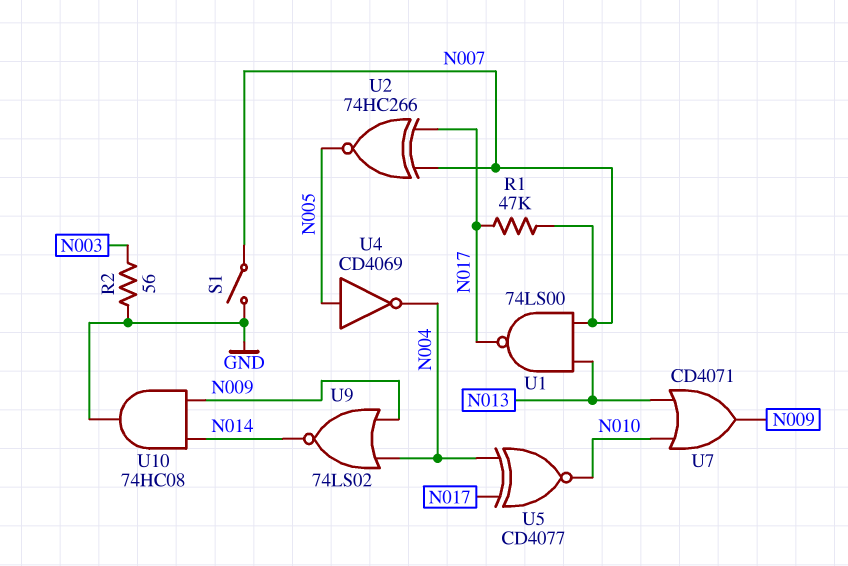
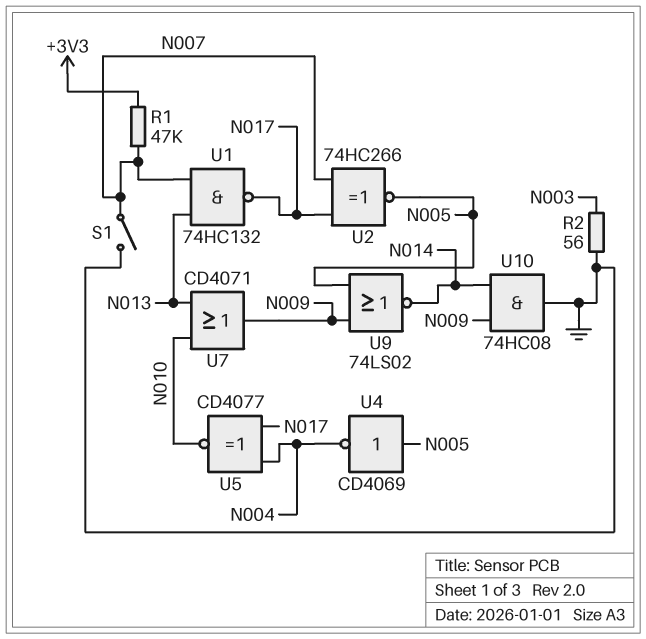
R1: 47k (N007, N017) -> 47k (+3V3, N007)
U1: NAND 74LS00 (in N007, in N013, out N017) -> NAND 74HC132 (in N007, in N013, out N017)
U9: NOR 74LS02 (in N004, in N009, out N014) -> NOR 74LS02 (in N005, in N009, out N014)

